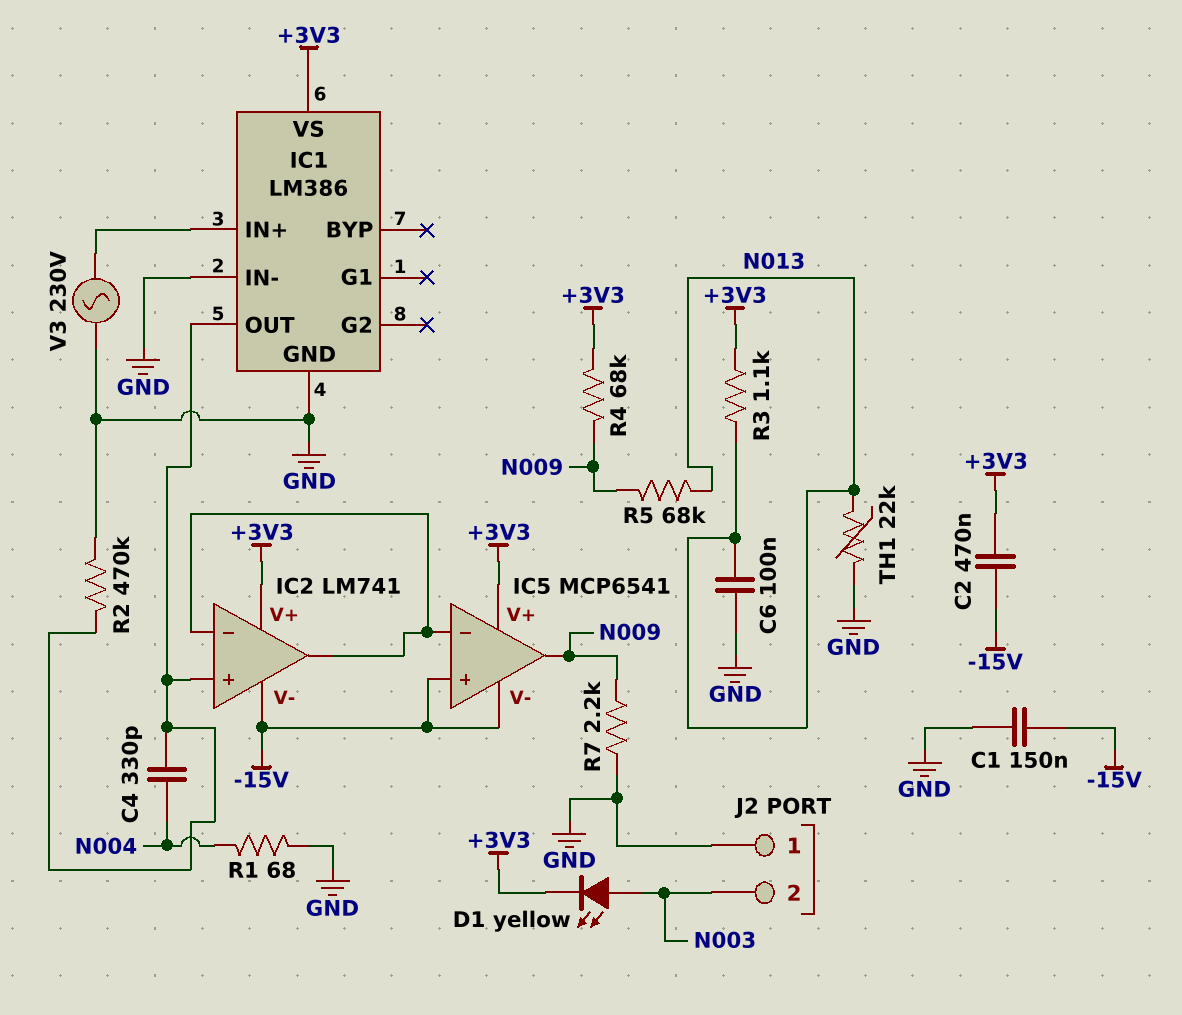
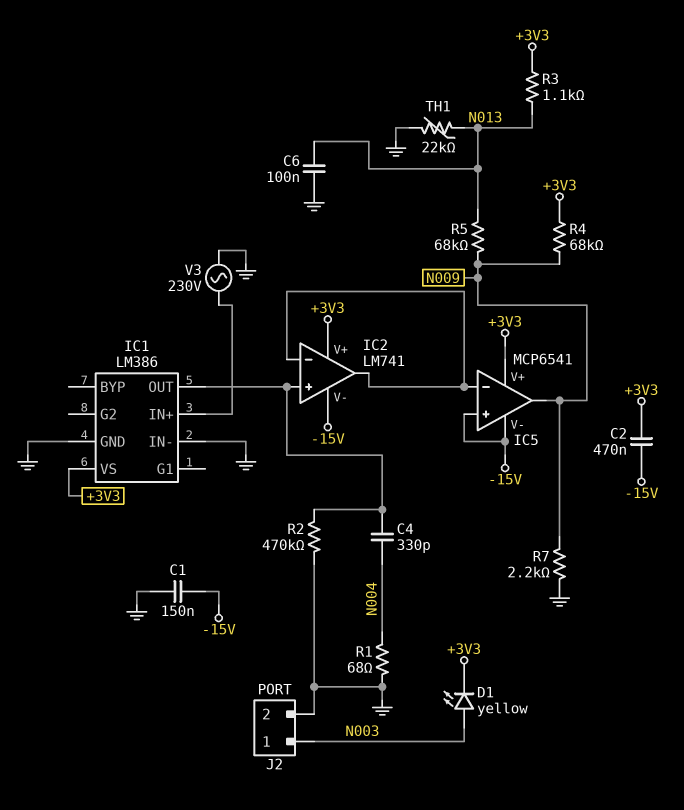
J2 pin 1: GND -> N003
J2 pin 2: N003 -> GND

